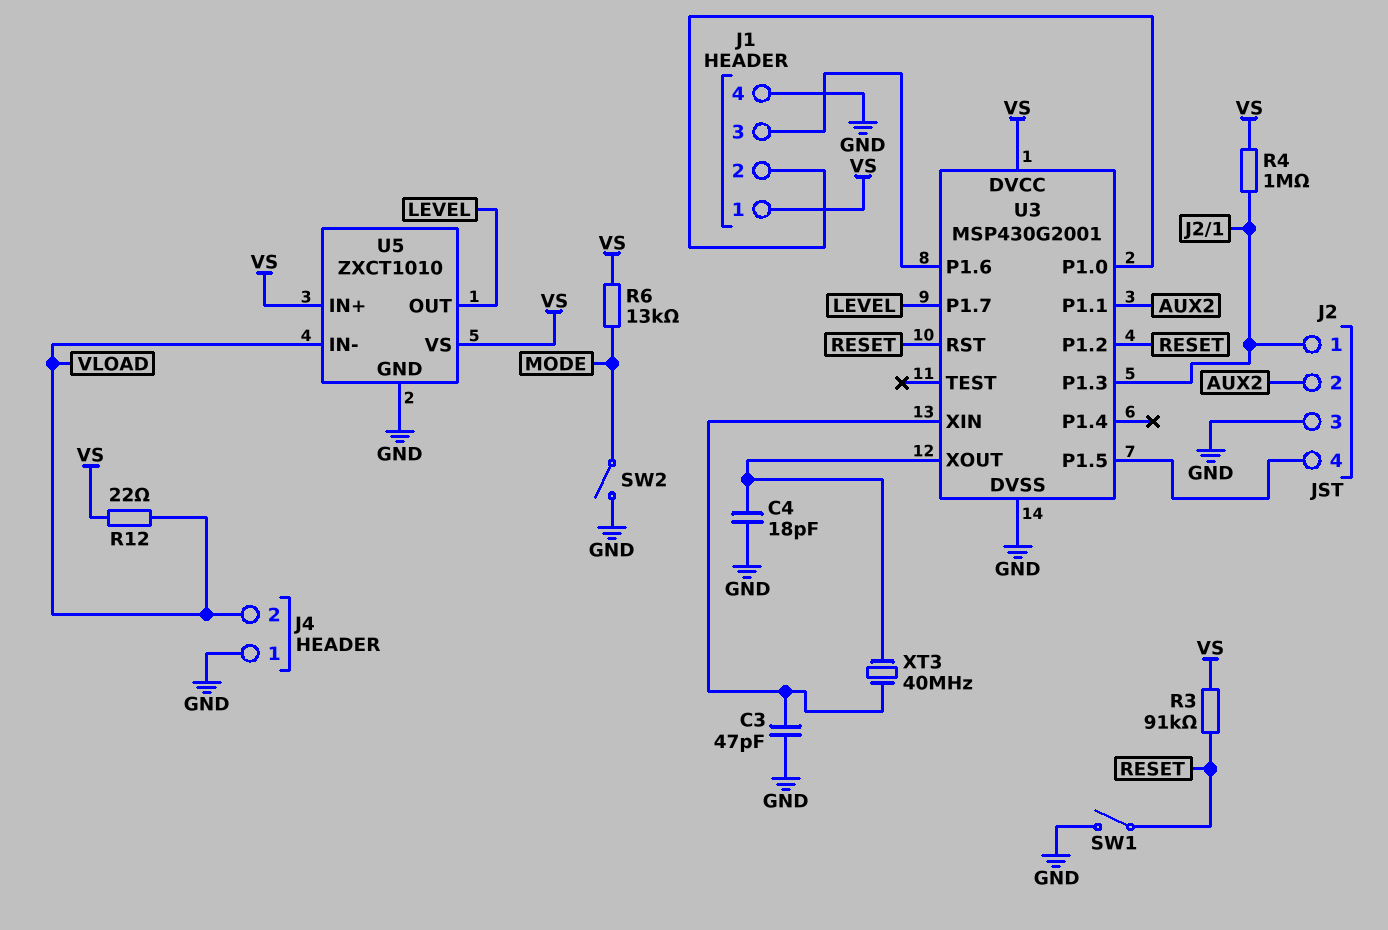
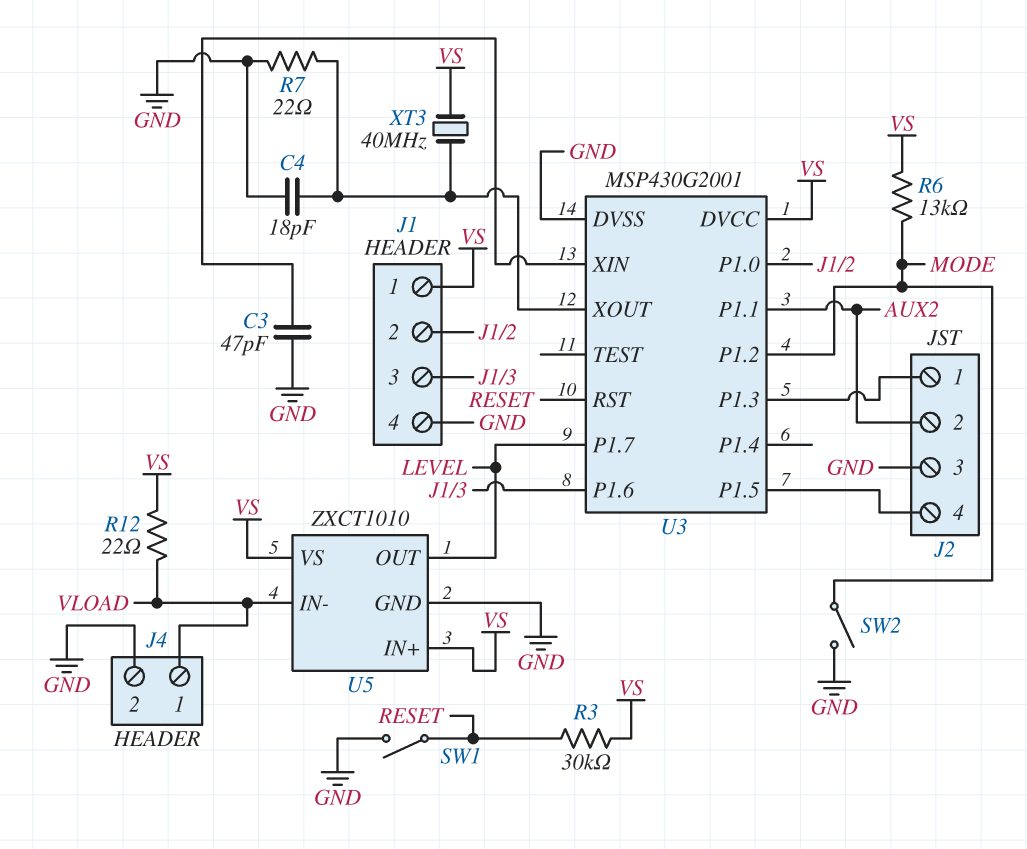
J4 pin 1: GND -> VLOAD
J4 pin 2: VLOAD -> GND
R3: 91k (RESET, VS) -> 30k (RESET, VS)
R4: 1M (J2/1, VS) -> none
R7: none -> 22 (GND, U3/XOUT)
U3 pin P1.2: RESET -> MODE
XT3: 40MHz (U3/XIN, U3/XOUT) -> 40MHz (U3/XOUT, VS)

